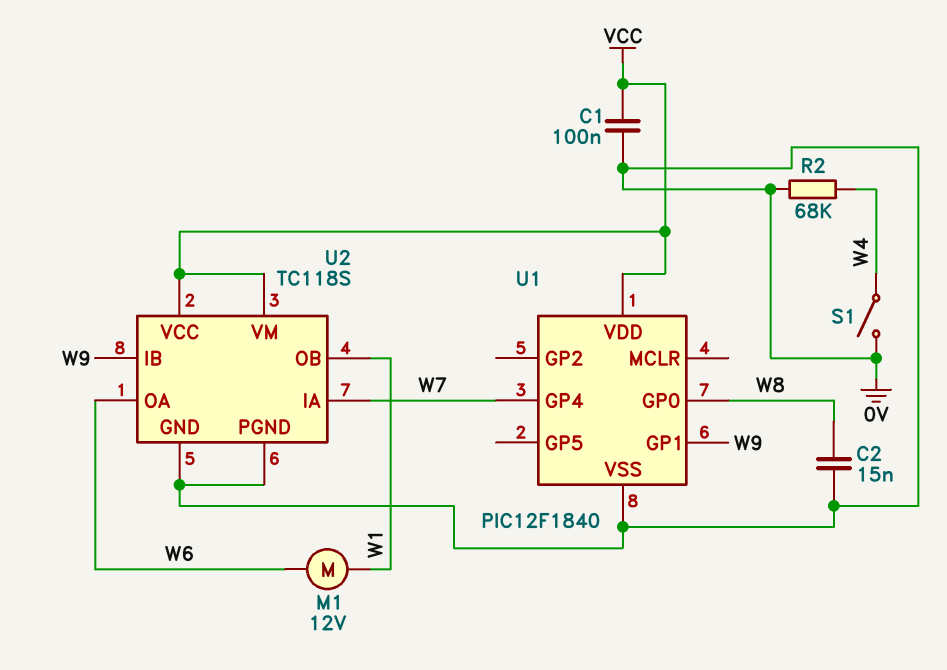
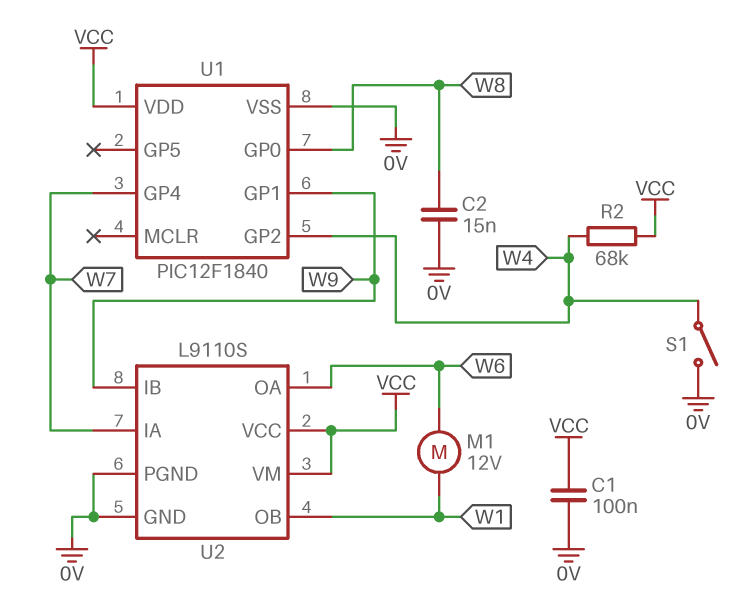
R2: 68k (0V, W4) -> 68k (VCC, W4)
U1 pin GP2: none -> W4
U2: TC118S -> L9110S

